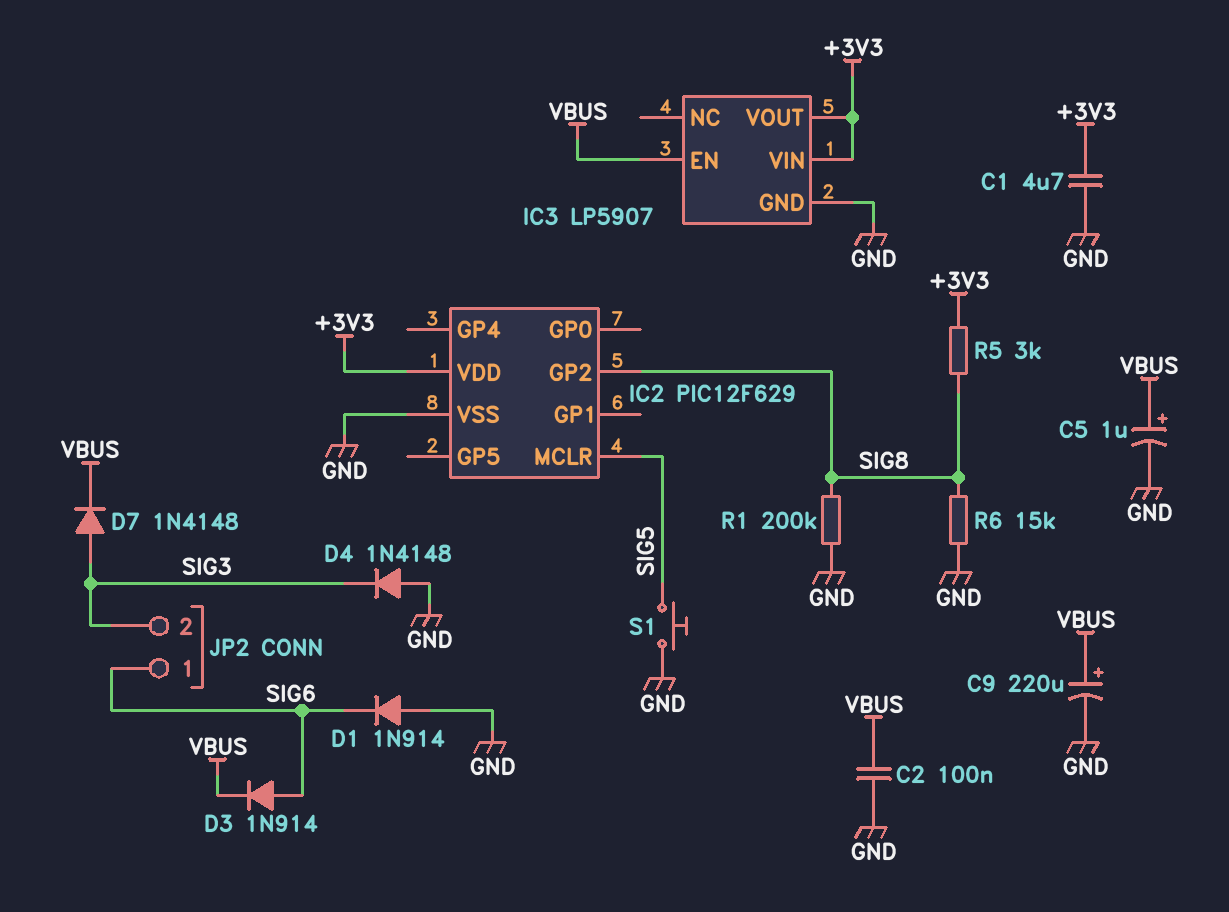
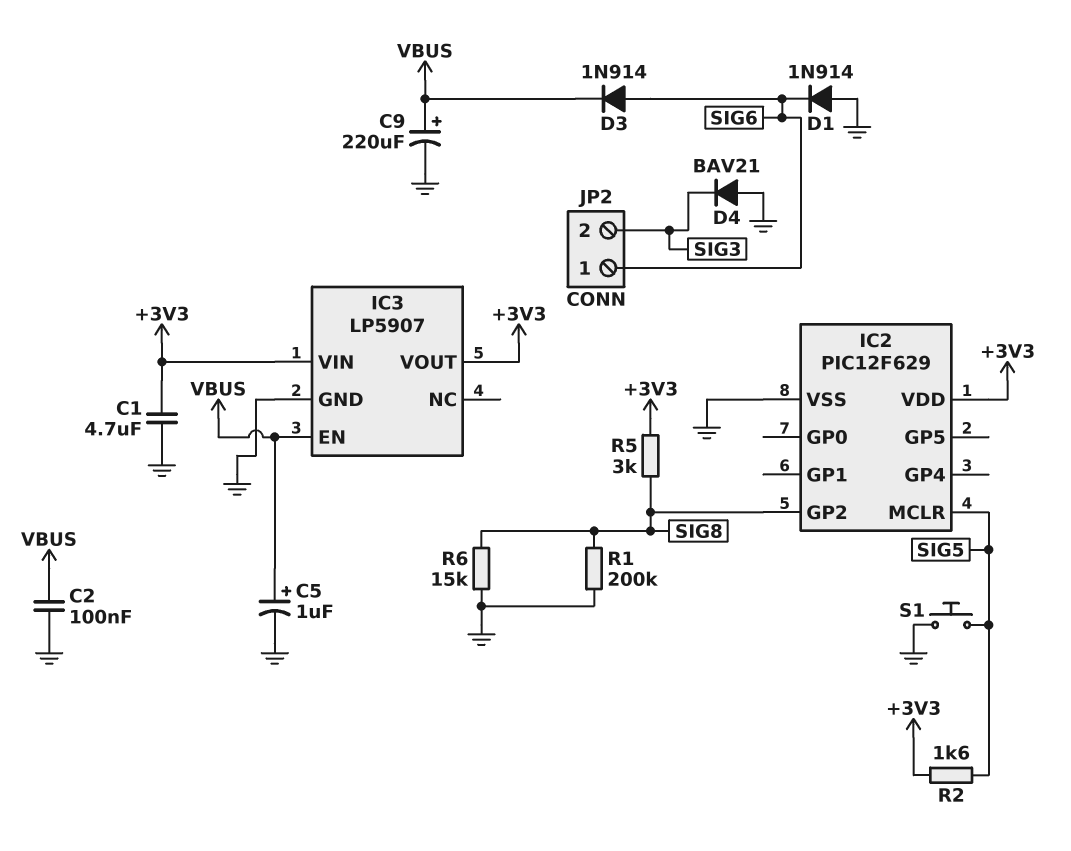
D4: diode 1N4148 (A GND, K SIG3) -> diode BAV21 (A GND, K SIG3)
D7: diode 1N4148 (A SIG3, K VBUS) -> none
R2: none -> 1.6k (+3V3, SIG5)

